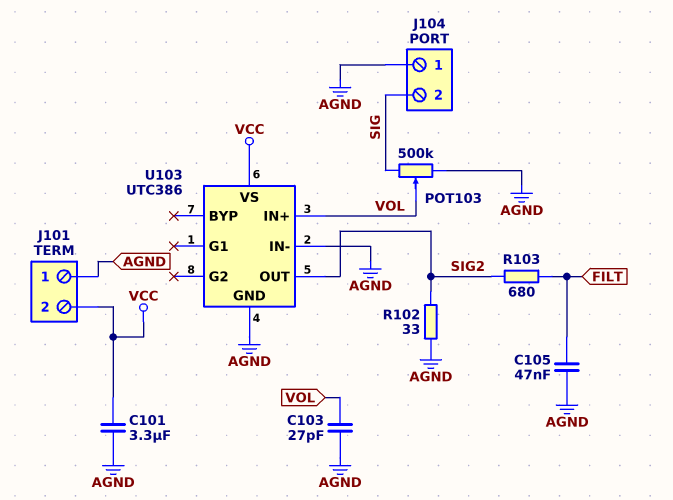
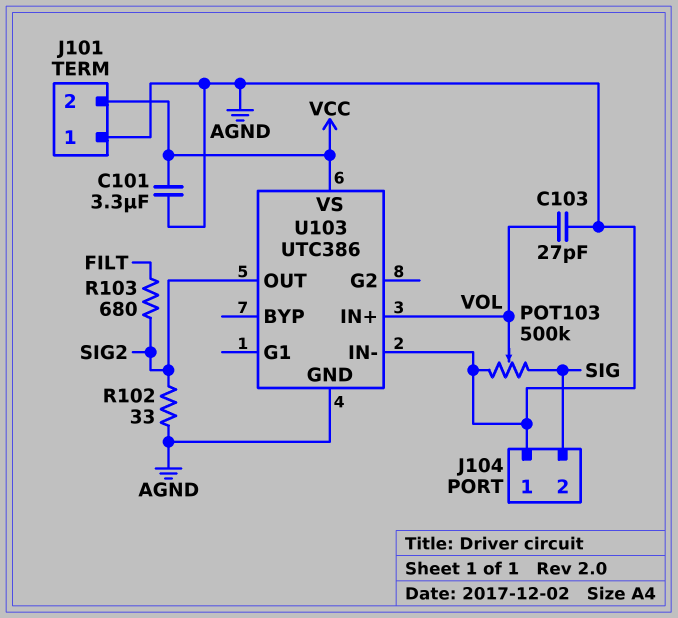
C105: 47nF (AGND, FILT) -> none

